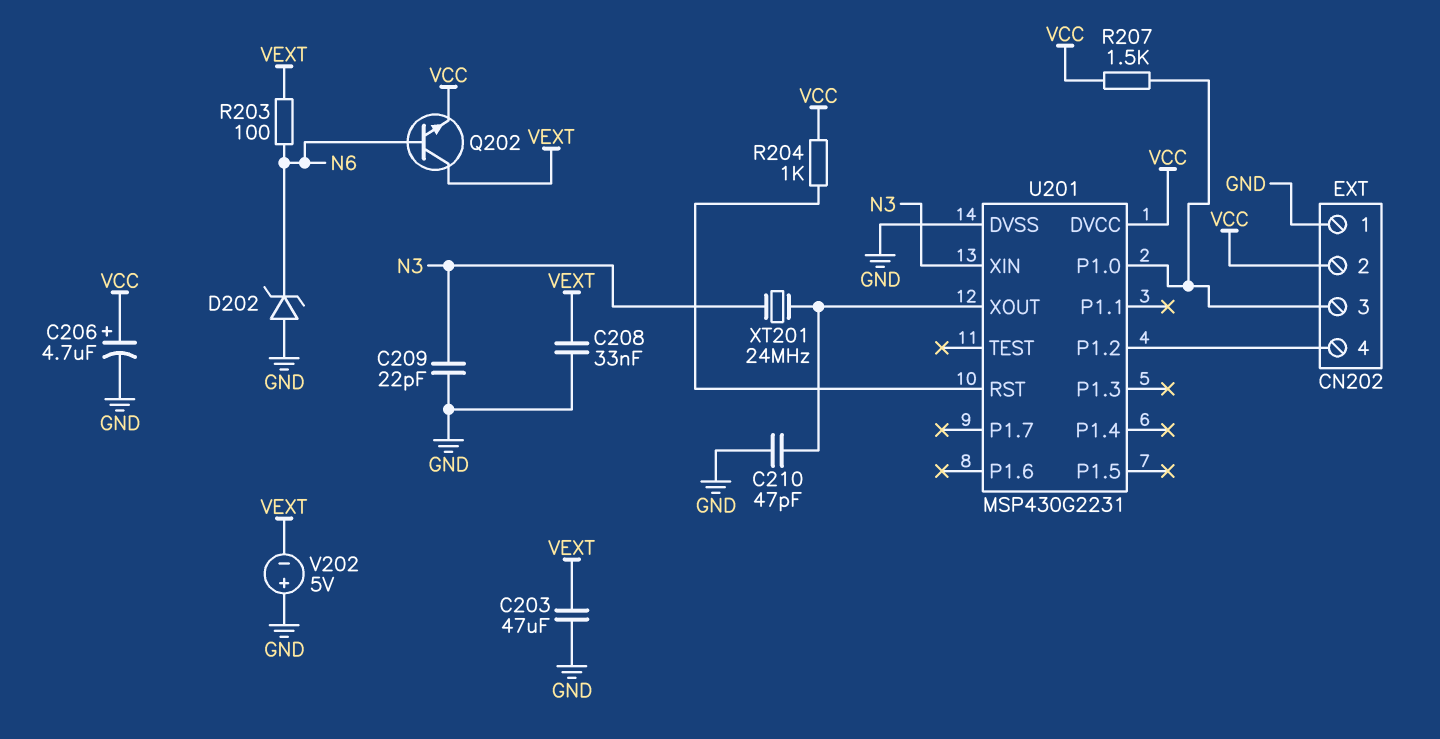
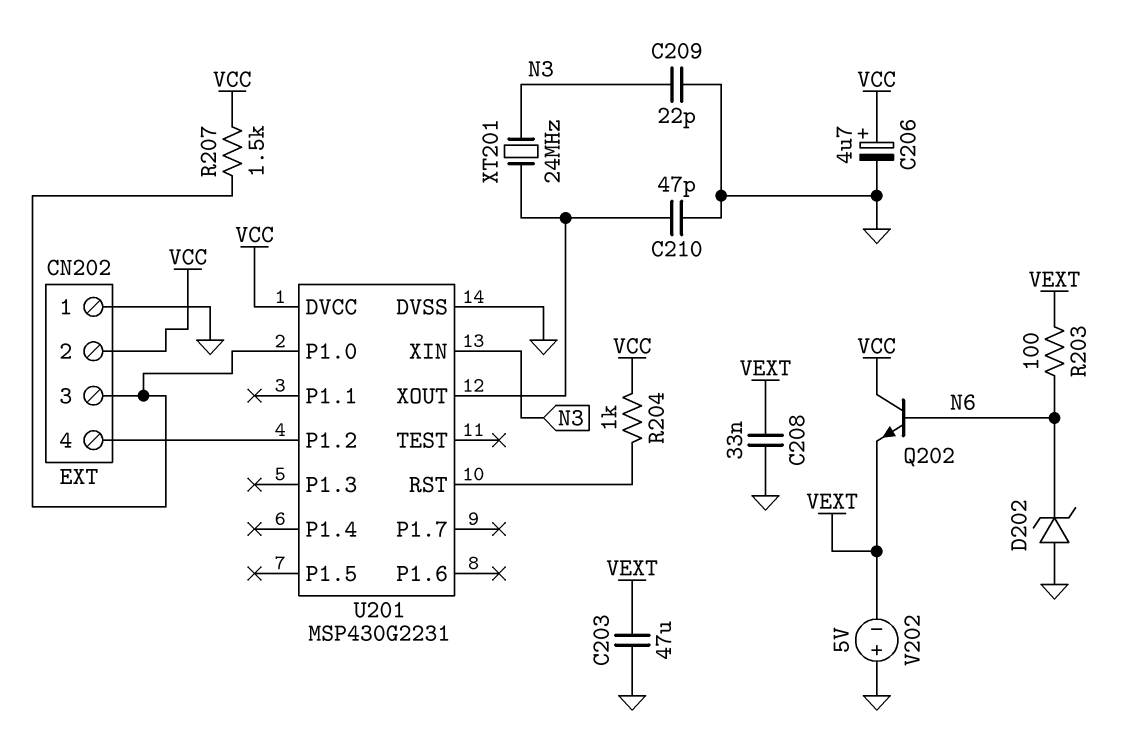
Q202: NPN (B N6, C VEXT, E VCC) -> NPN (B N6, C VCC, E VEXT)

